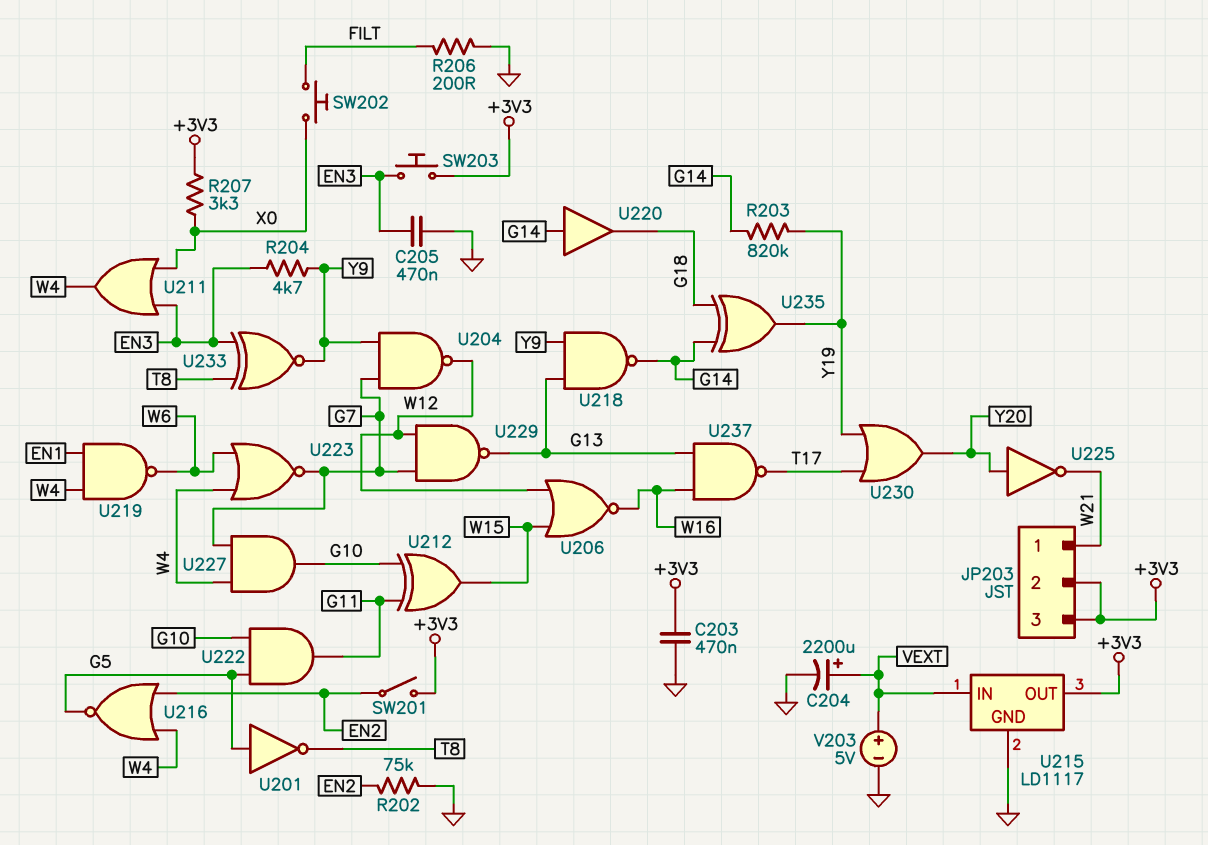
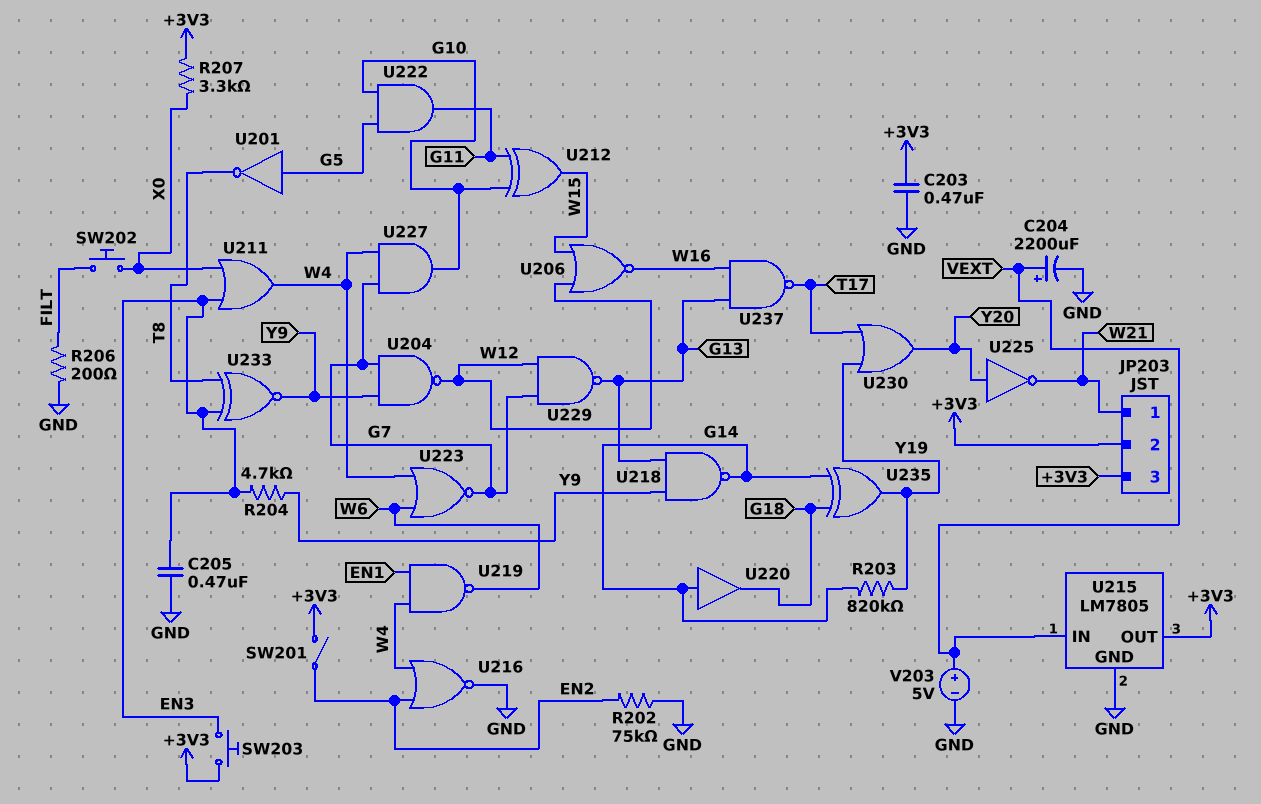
U215: LD1117 -> LM7805
U216: NOR (in EN2, in W4, out G5) -> NOR (in EN2, in W4, out GND)

